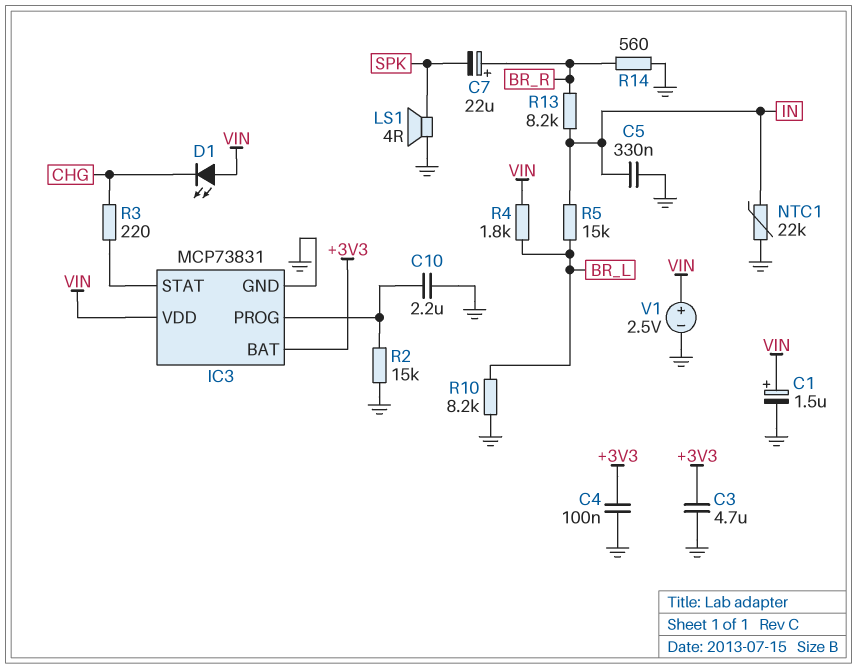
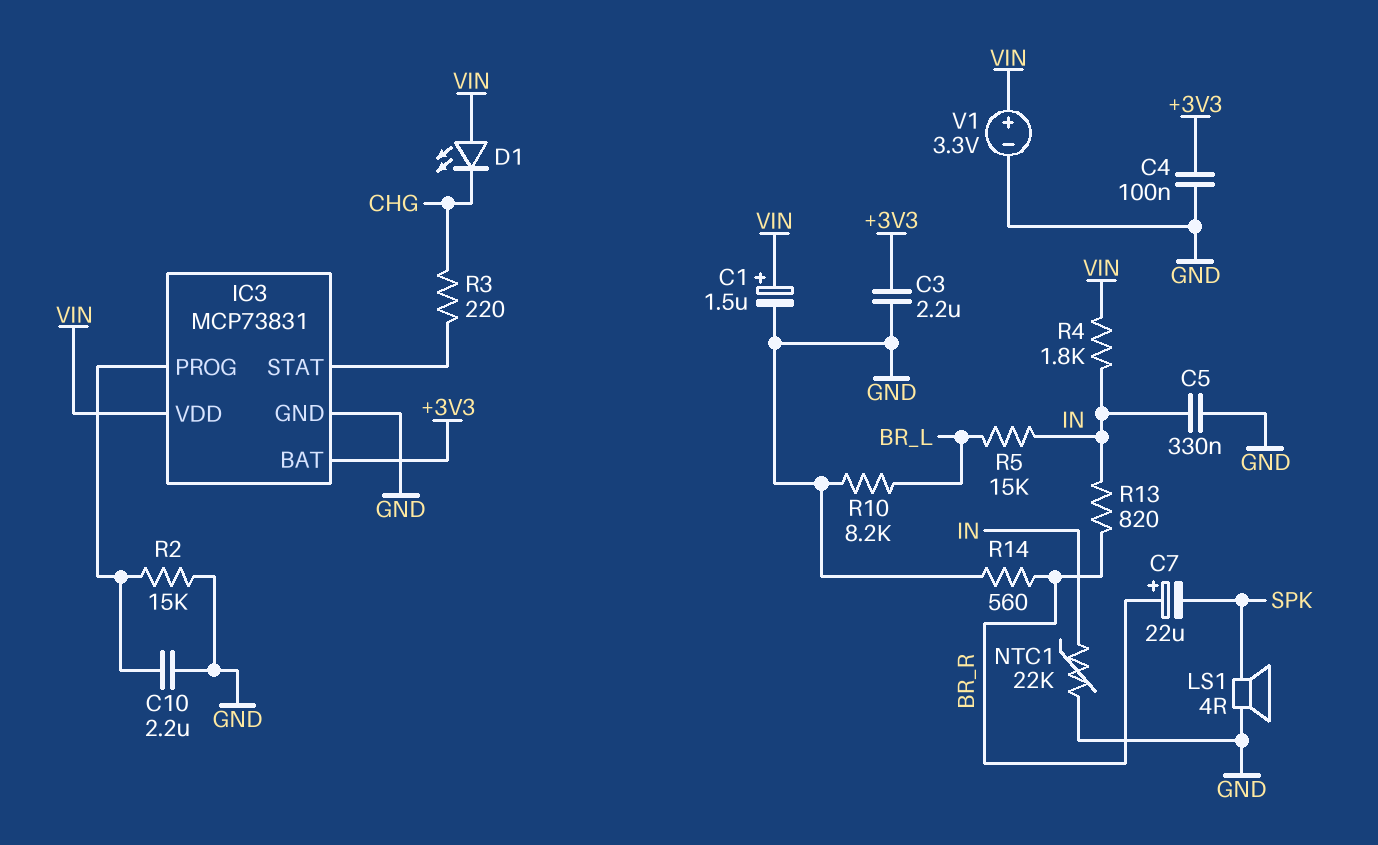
C3: 4.7uF (+3V3, GND) -> 2.2uF (+3V3, GND)
R4: 1.8k (BR_L, VIN) -> 1.8k (IN, VIN)
R13: 8.2k (BR_R, IN) -> 820 (BR_R, IN)
V1: 2.5V (plus VIN, minus GND) -> 3.3V (plus VIN, minus GND)

